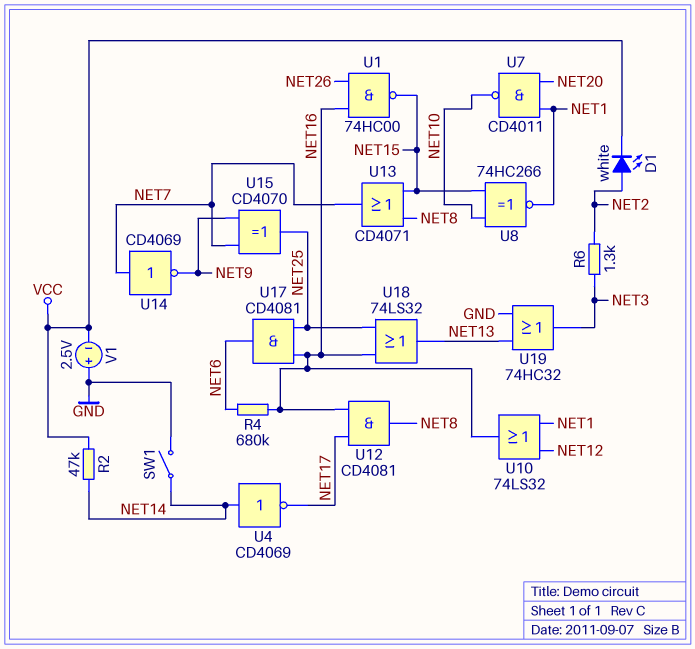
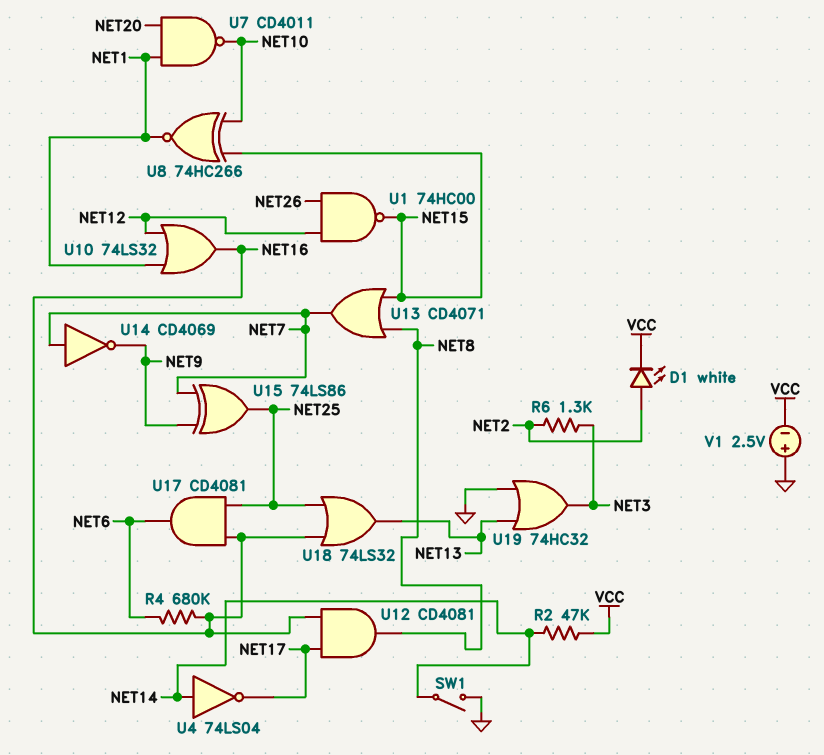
U1: NAND 74HC00 (in NET16, in NET26, out NET15) -> NAND 74HC00 (in NET12, in NET26, out NET15)
U4: NOT CD4069 (in NET14, out NET17) -> NOT 74LS04 (in NET14, out NET17)
U15: XOR CD4070 (in NET7, in NET9, out NET25) -> XOR 74LS86 (in NET7, in NET9, out NET25)

